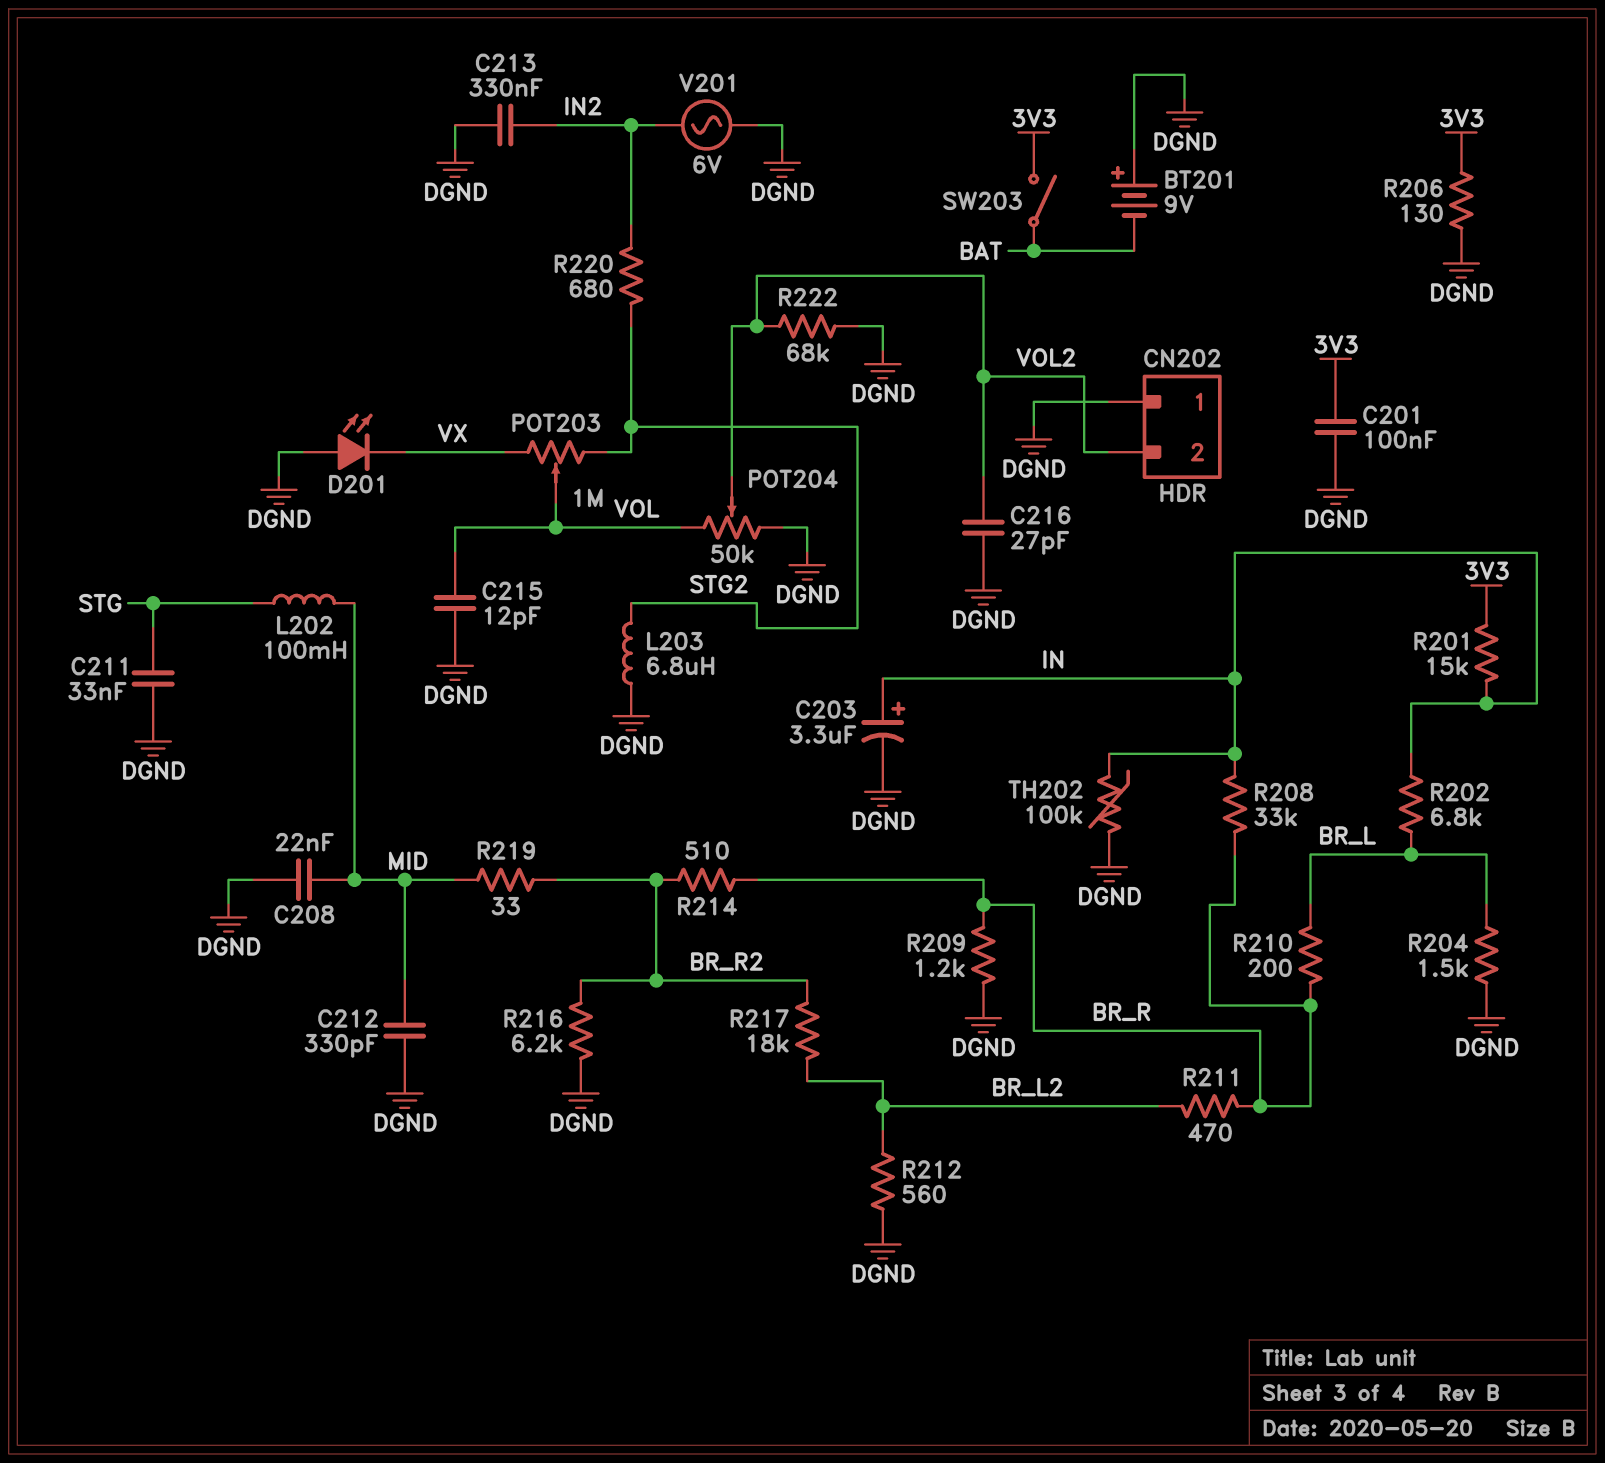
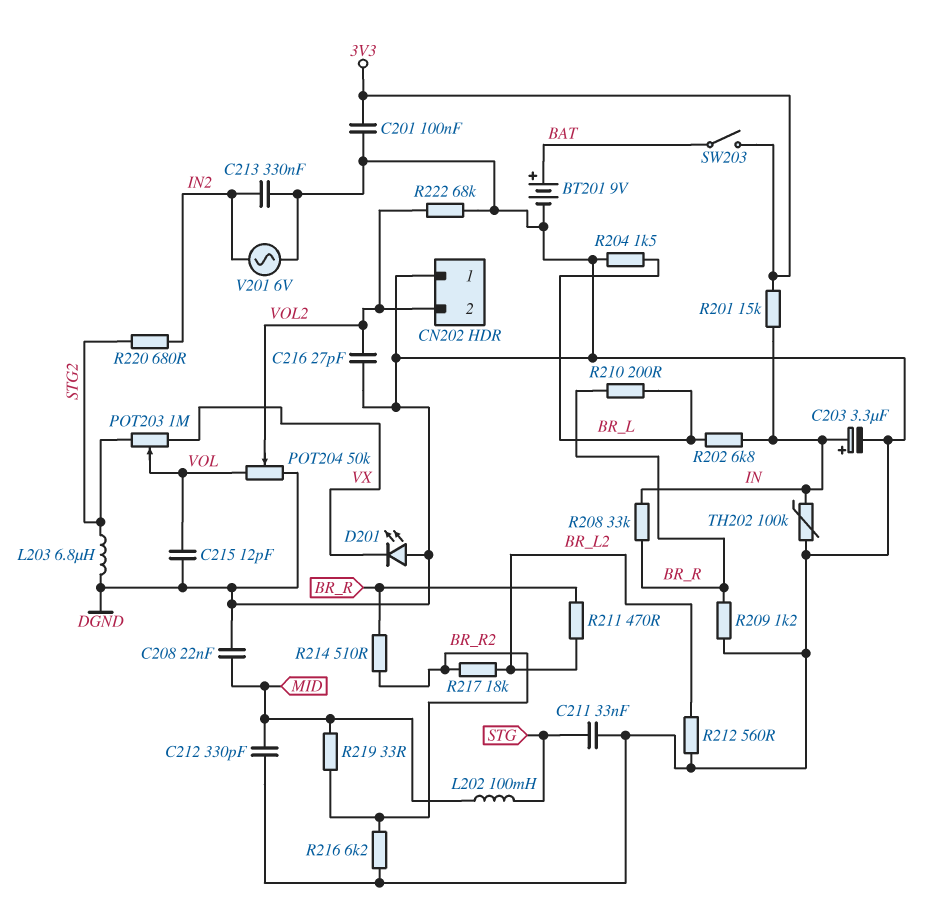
BT201: 9V (plus DGND, minus BAT) -> 9V (plus BAT, minus DGND)
R206: 130 (3V3, DGND) -> none

